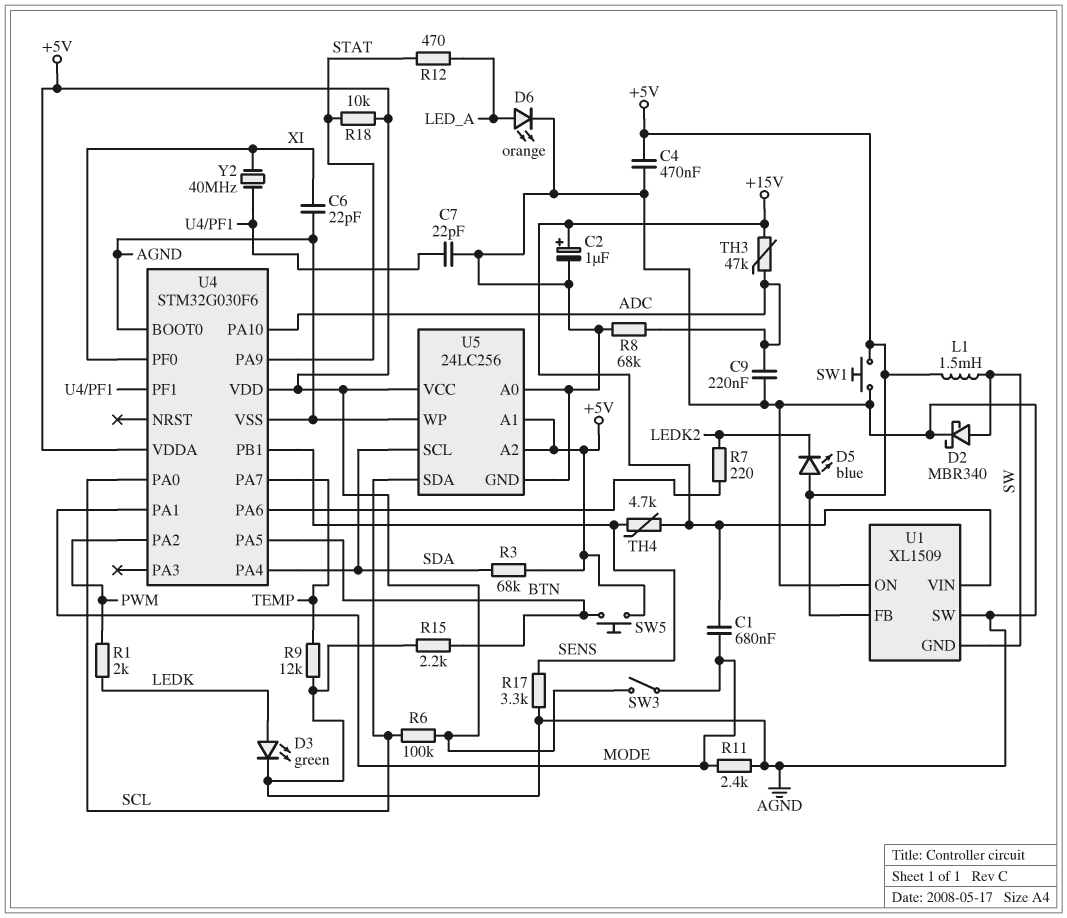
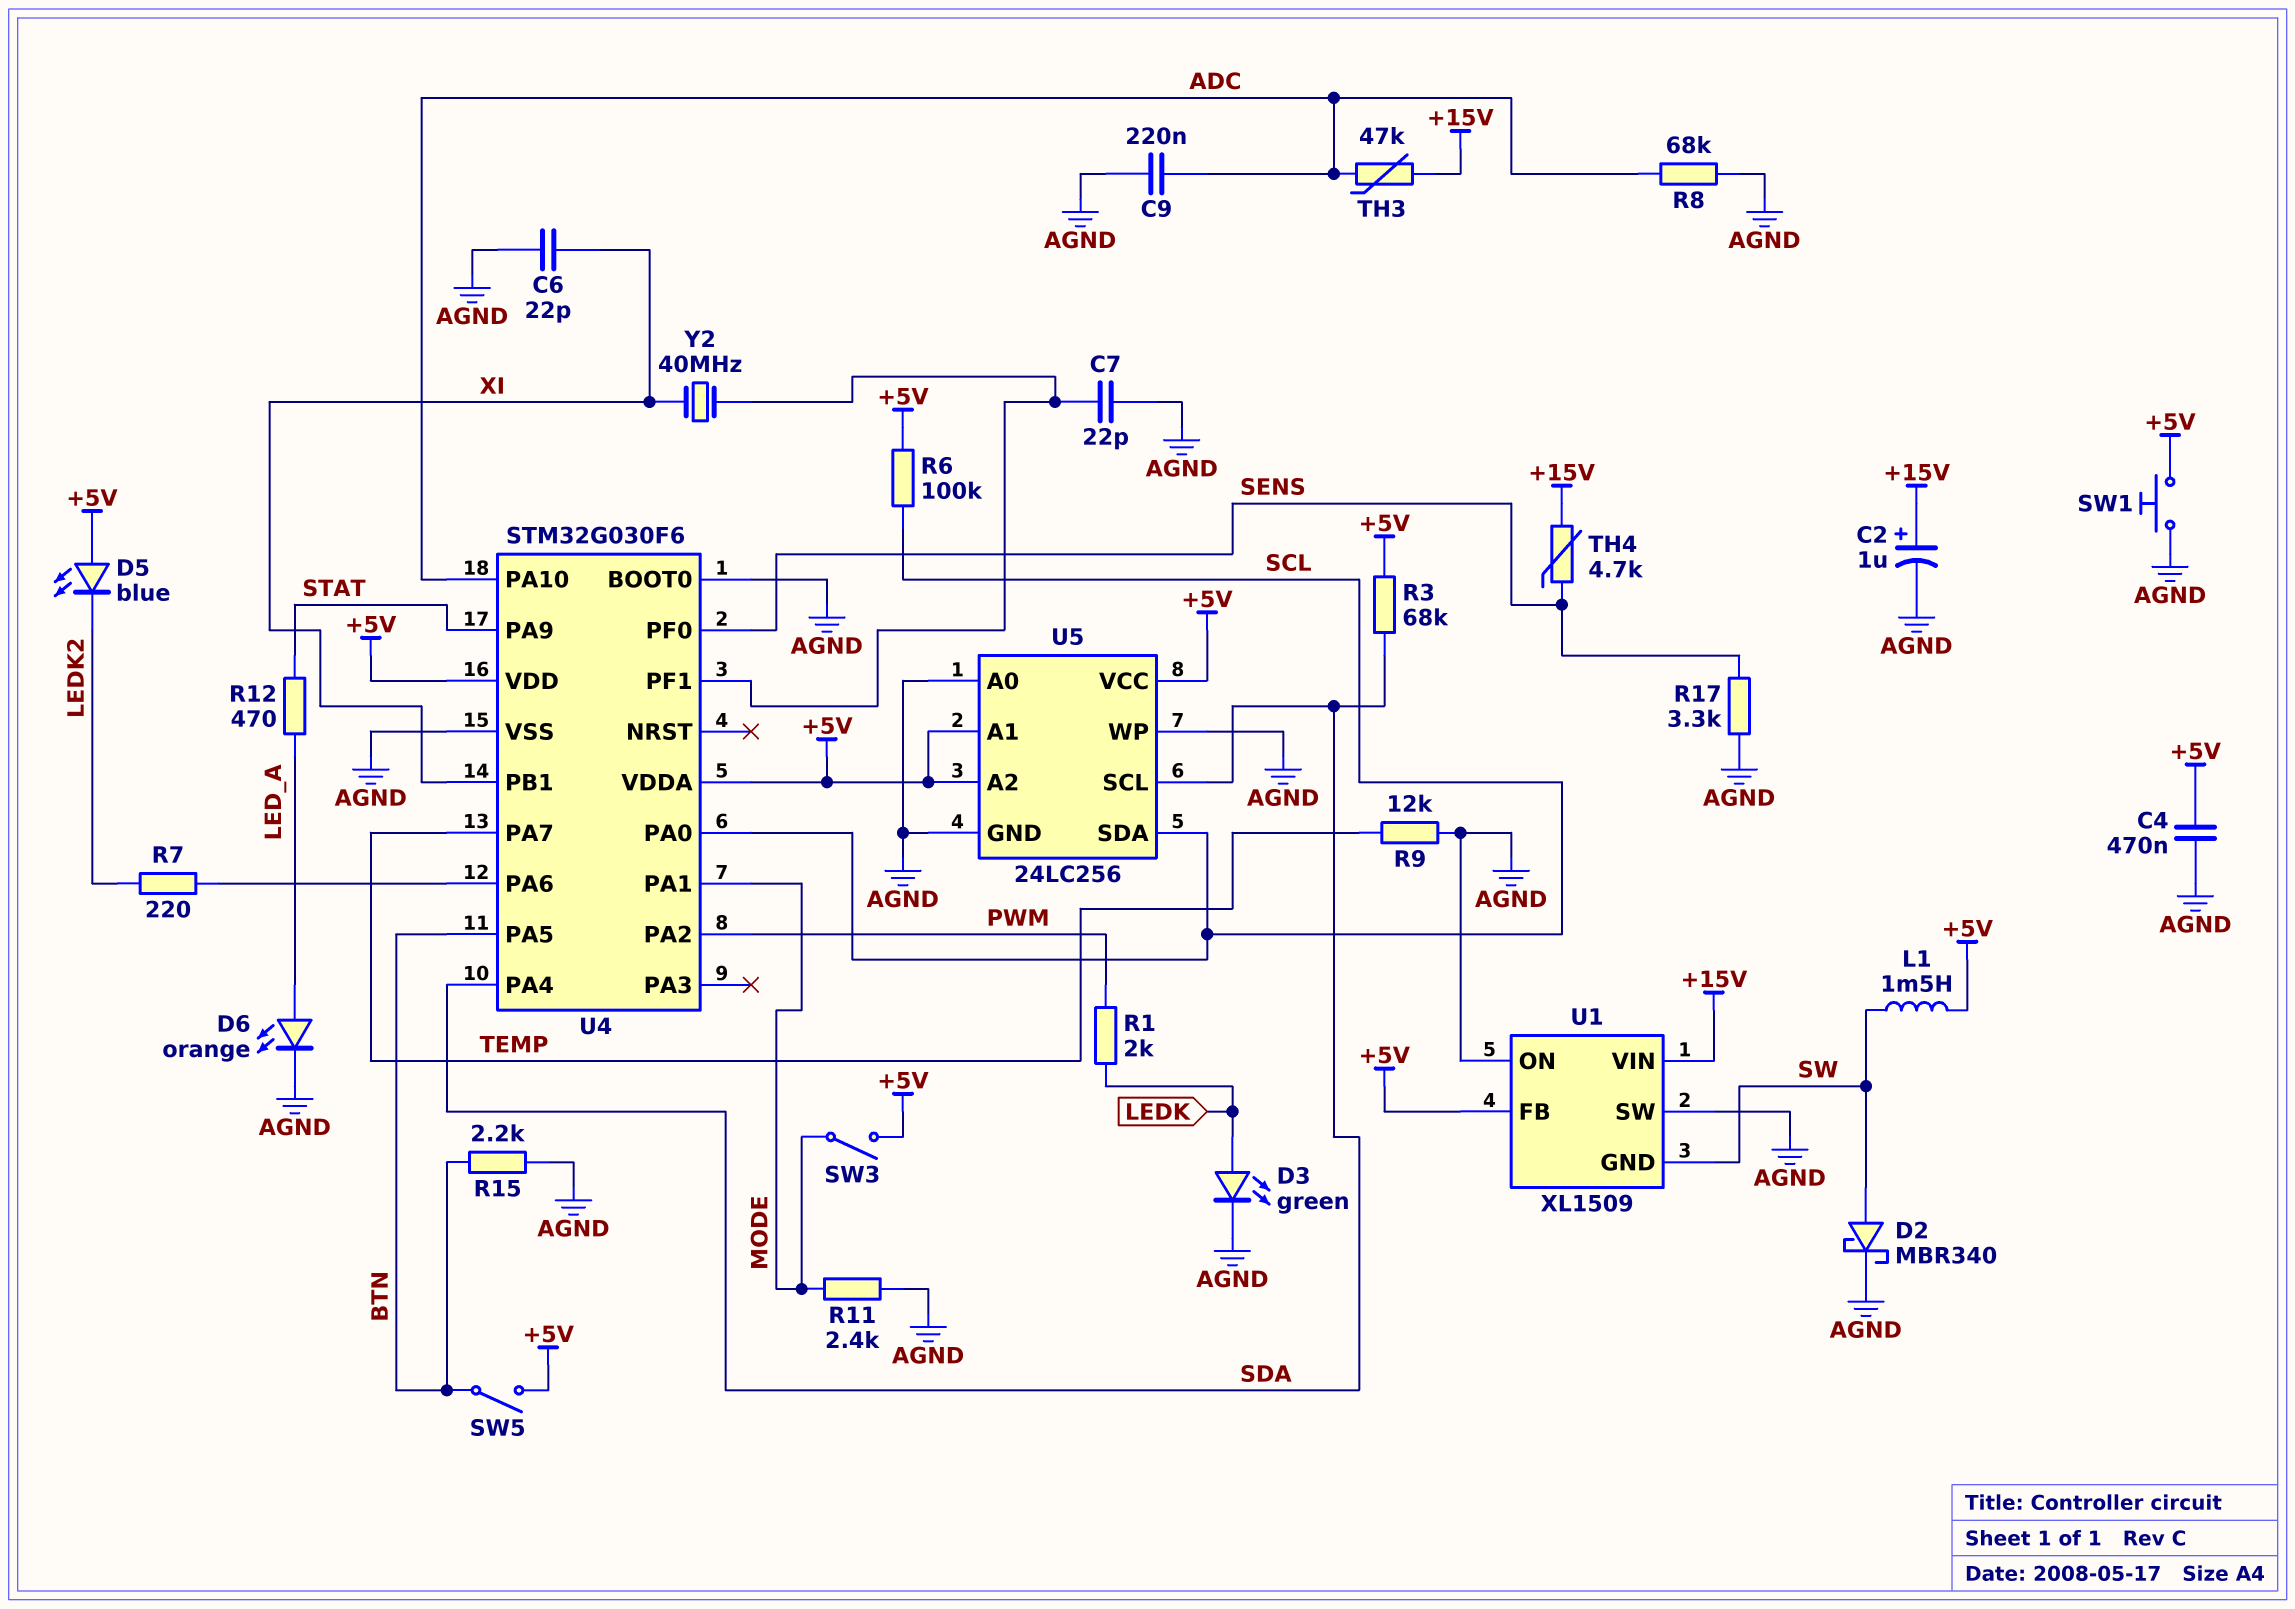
C1: 680nF (+15V, MODE) -> none
R18: 10k (+5V, STAT) -> none
SW5: button (+5V, BTN) -> switch (+5V, BTN)
U4 pin PB1: SENS -> XI
U4 pin PF0: XI -> SENS

